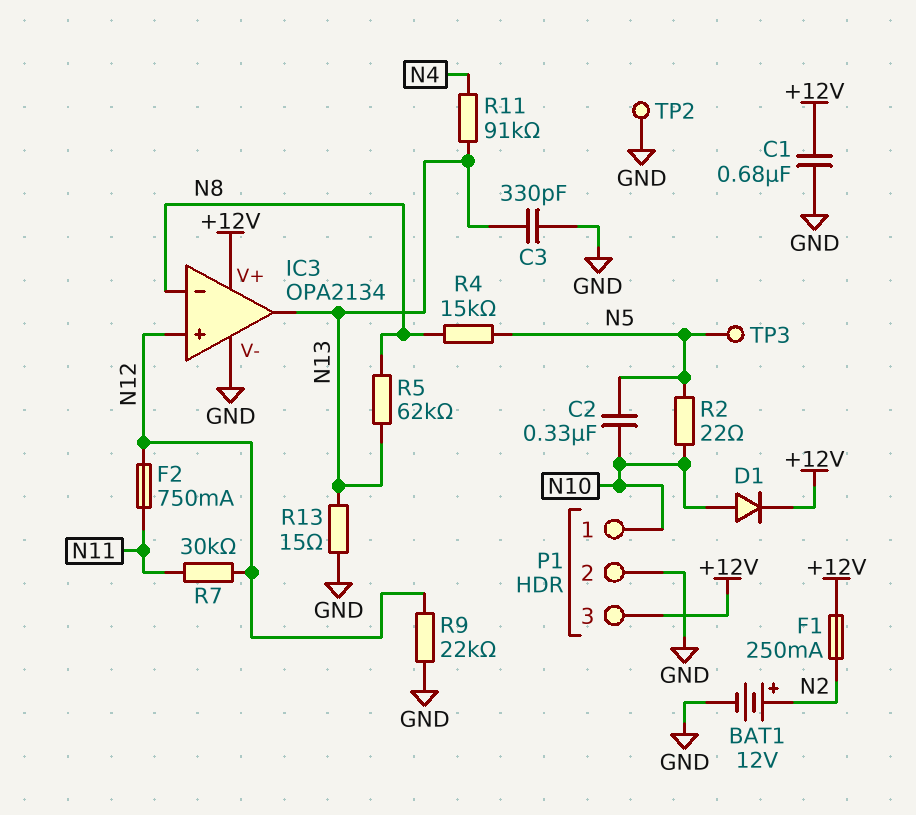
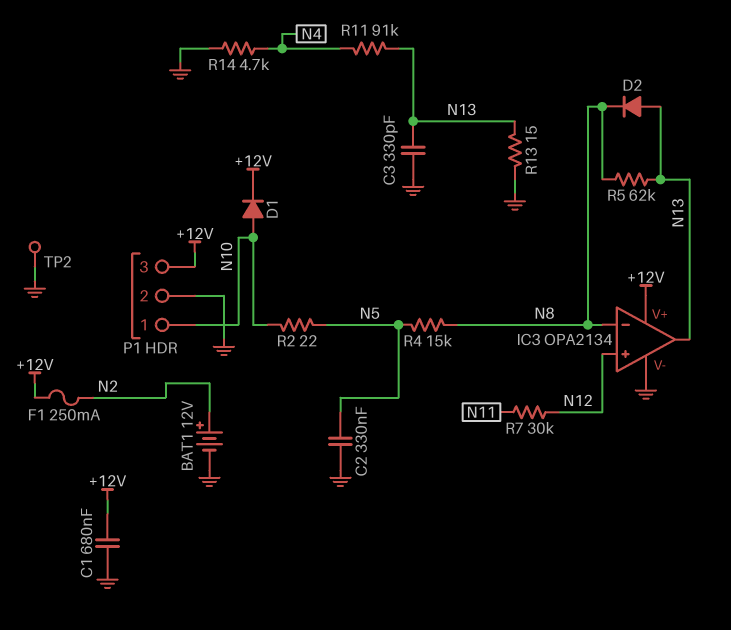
C2: 330nF (N5, N10) -> 330nF (GND, N5)
D2: none -> diode (A N13, K N8)
F2: 750mA (N11, N12) -> none
R9: 22k (GND, N12) -> none
R14: none -> 4.7k (GND, N4)
TP3: test point (N5) -> none

